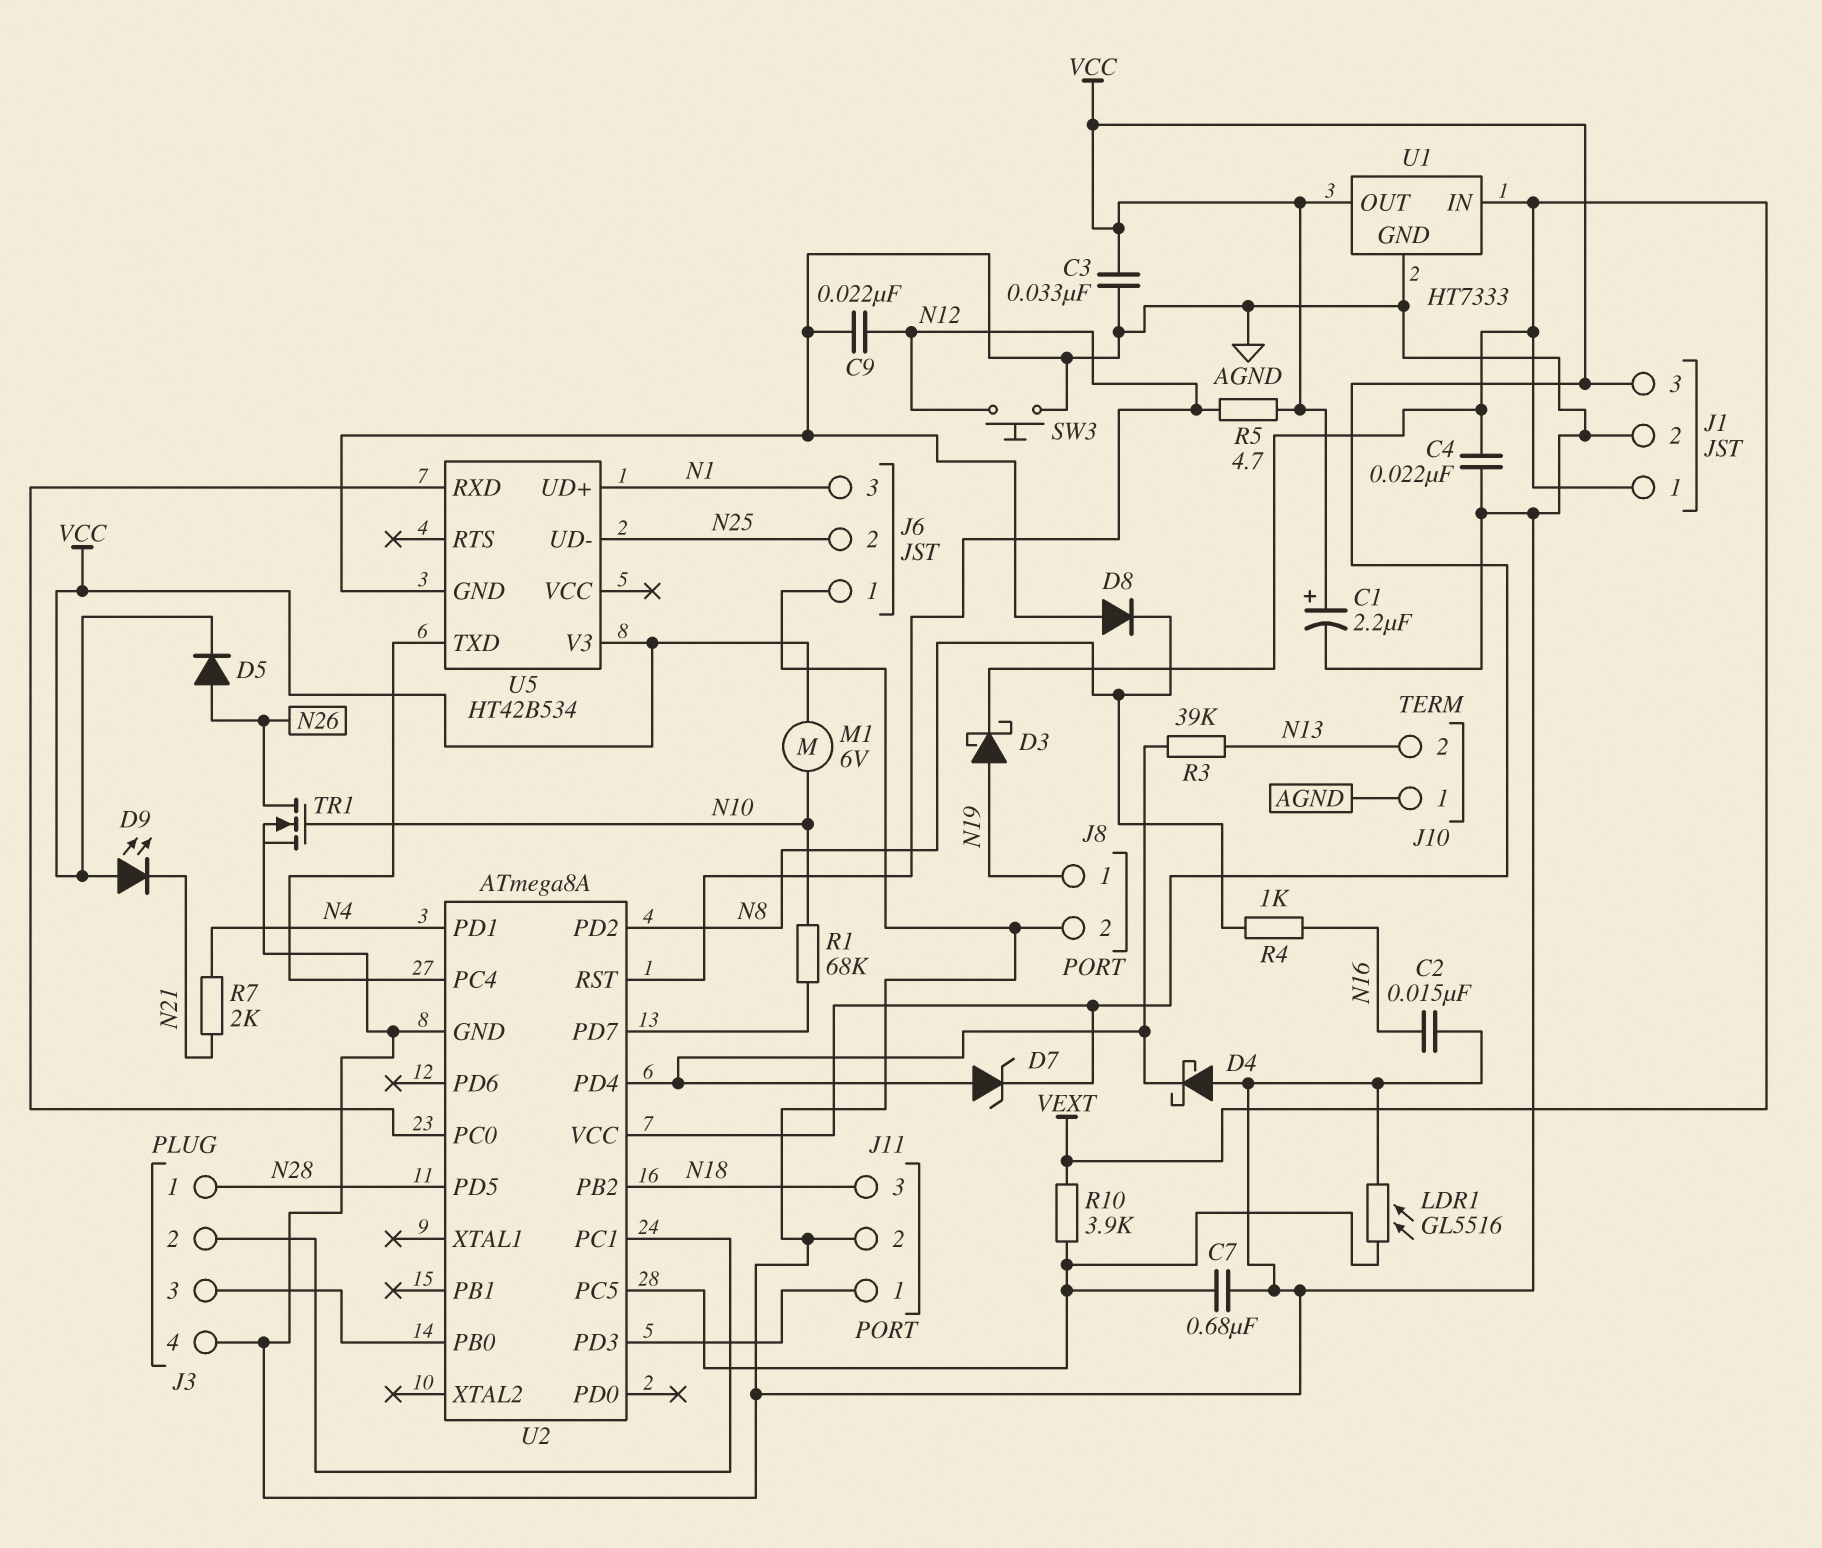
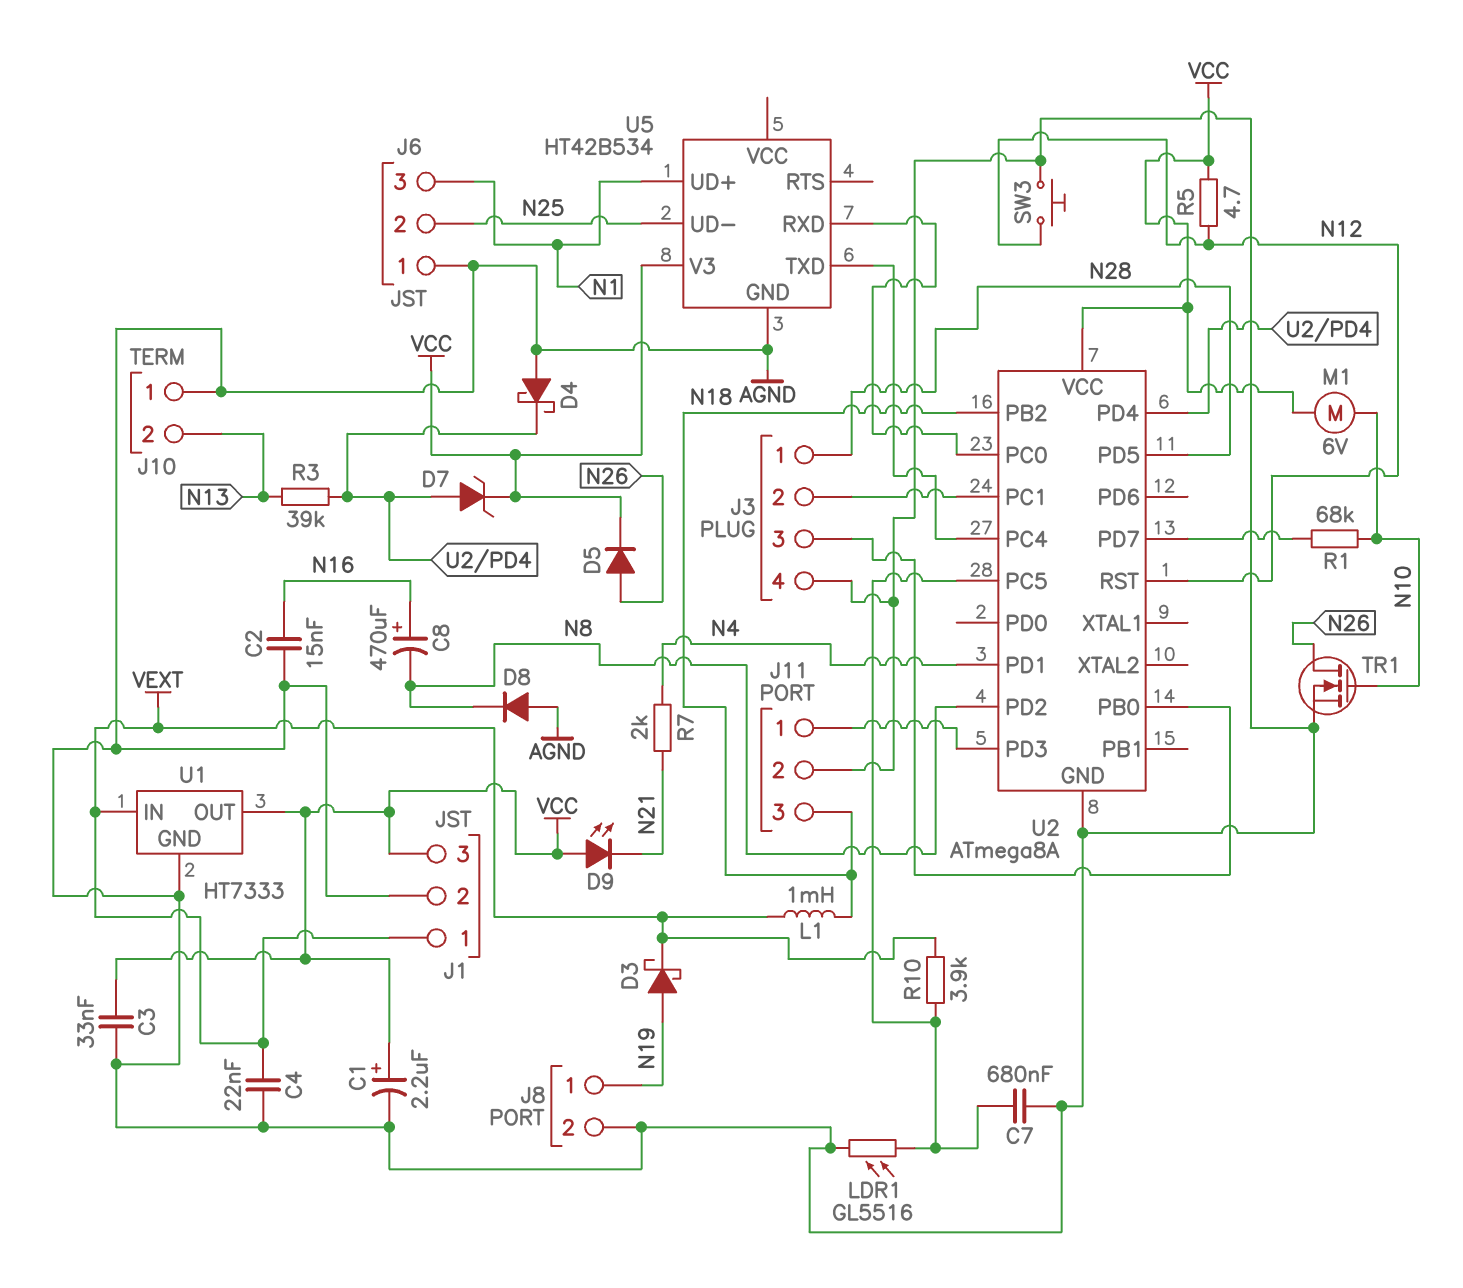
C8: none -> 470uF (plus N16, minus N8)
C9: 22nF (AGND, N12) -> none
L1: none -> 1mH (N18, VEXT)
R4: 1k (N8, N16) -> none

